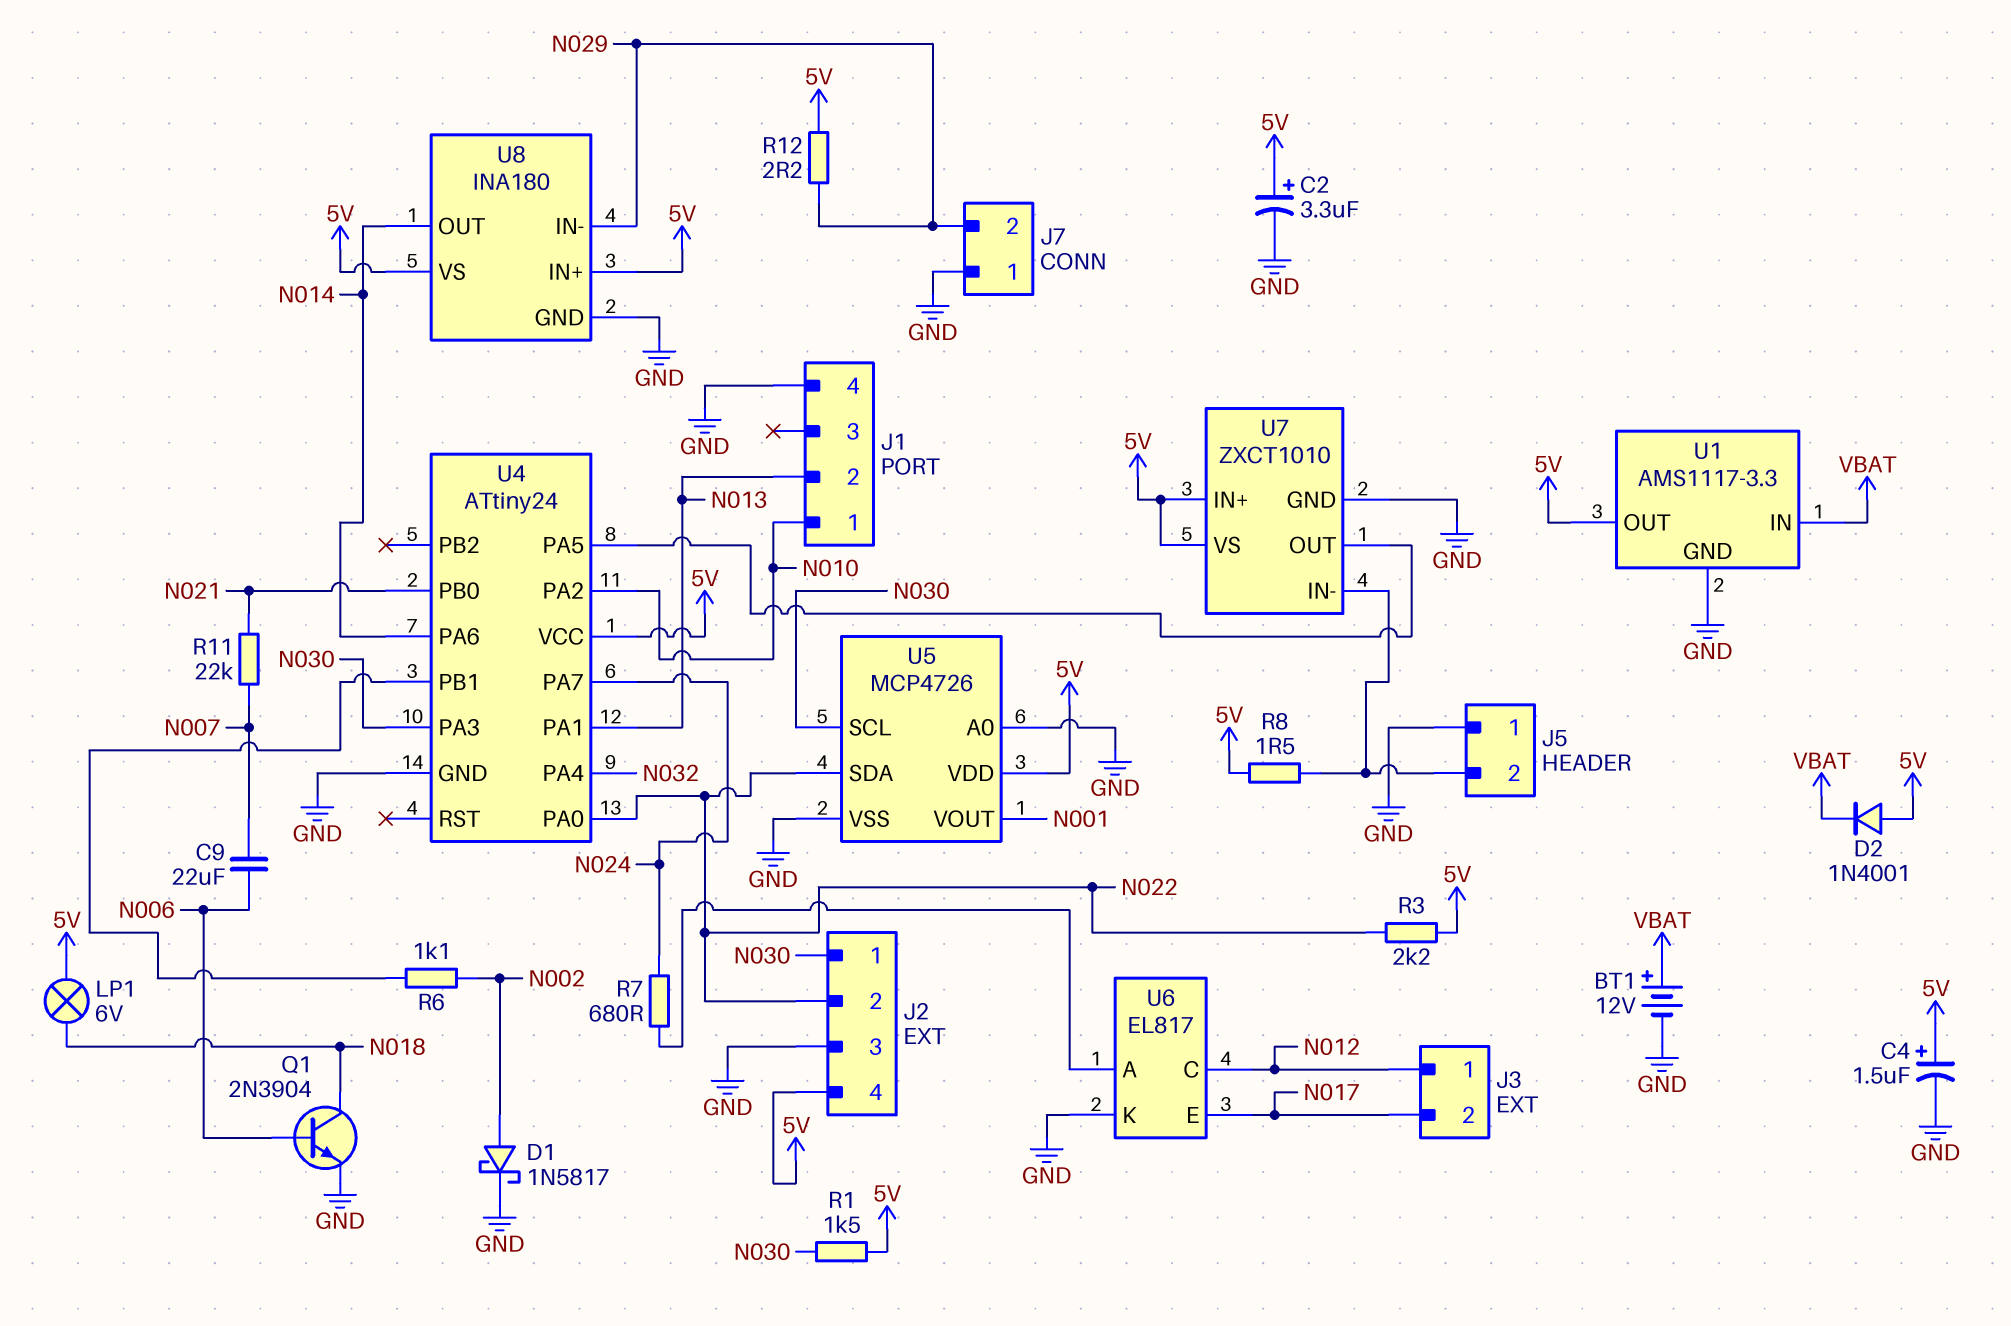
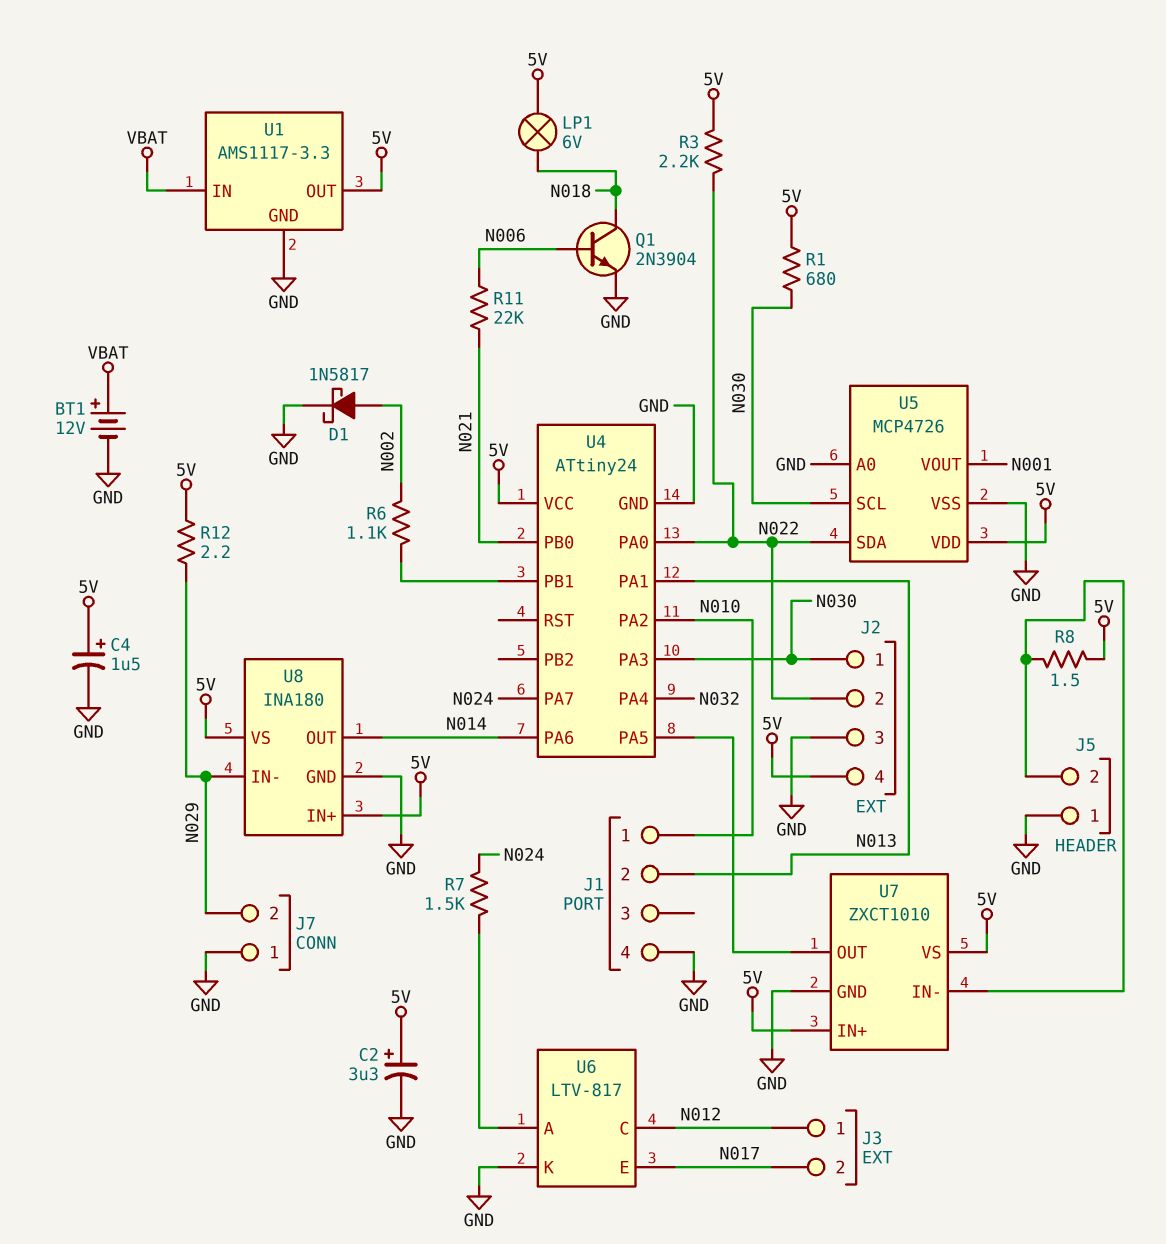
C9: 22uF (N006, N007) -> none
D2: diode 1N4001 (A 5V, K VBAT) -> none
R1: 1.5k (5V, N030) -> 680 (5V, N030)
R7: 680 (N024, U6/A) -> 1.5k (N024, U6/A)
R11: 22k (N007, N021) -> 22k (N006, N021)
U6: EL817 -> LTV-817

